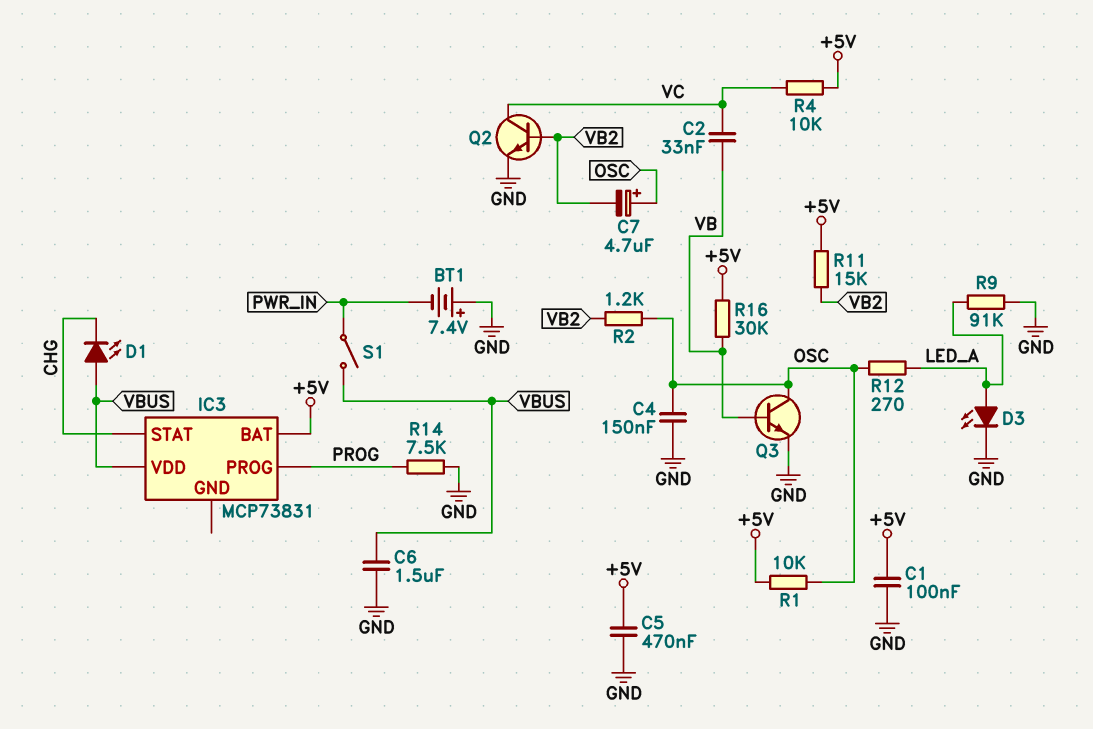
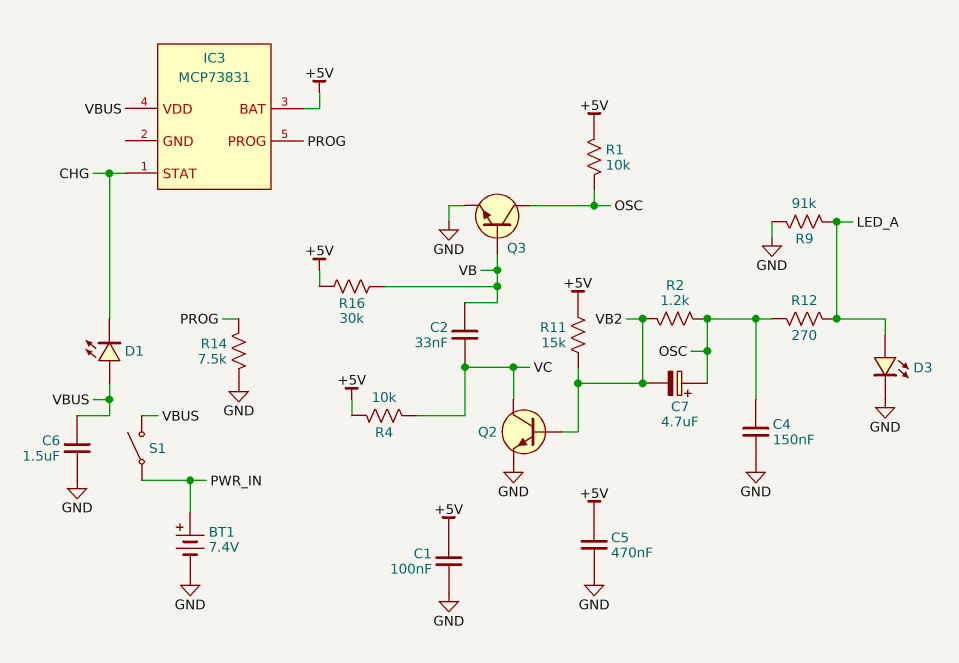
BT1: 7.4V (plus GND, minus PWR_IN) -> 7.4V (plus PWR_IN, minus GND)

